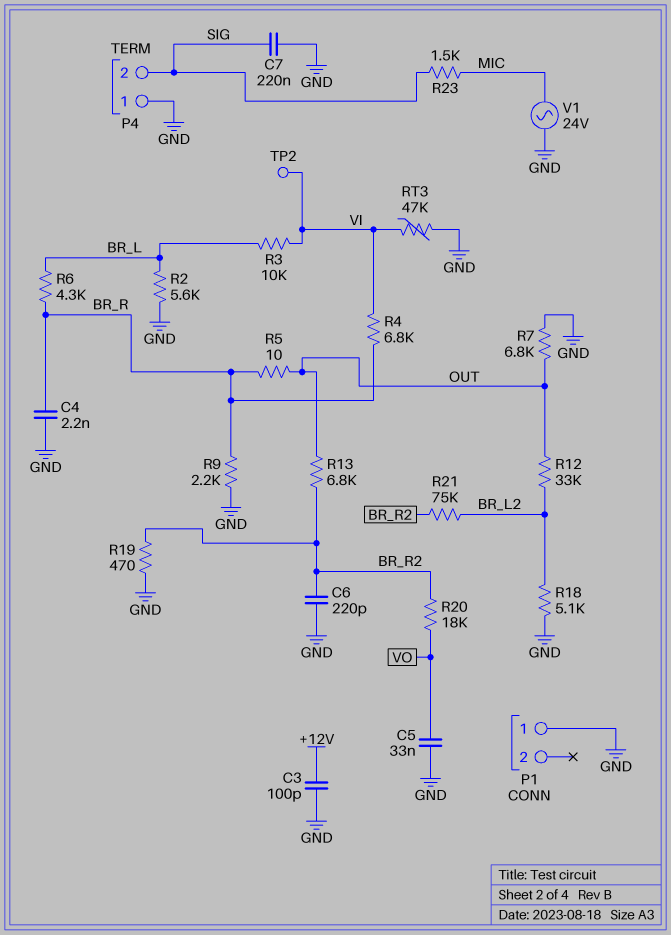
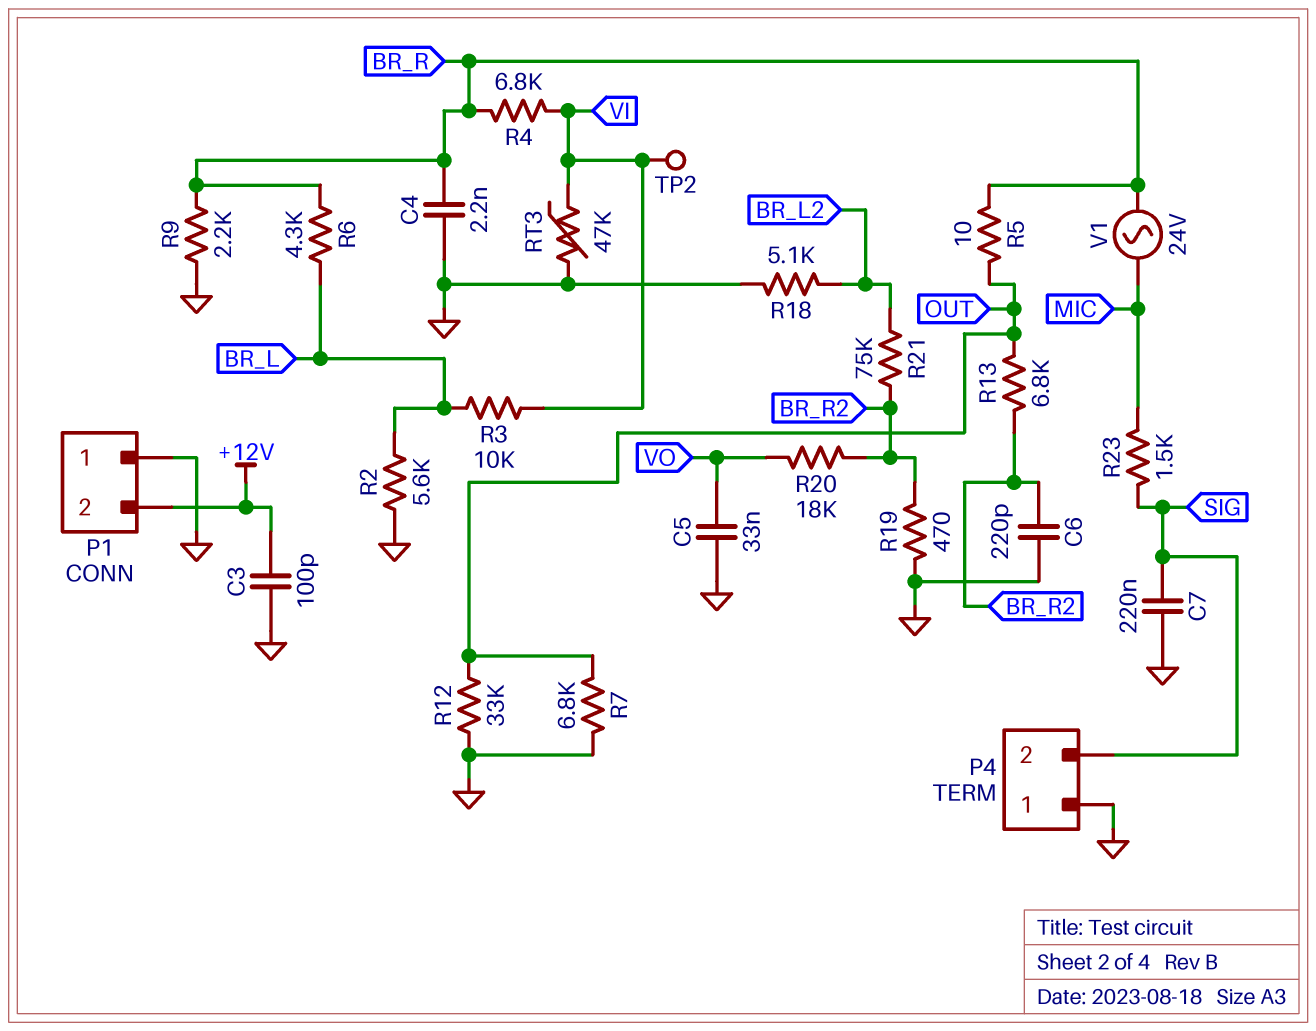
P1 pin 2: none -> +12V
R12: 33k (BR_L2, OUT) -> 33k (GND, OUT)
V1: AC 24V (GND, MIC) -> AC 24V (BR_R, MIC)

